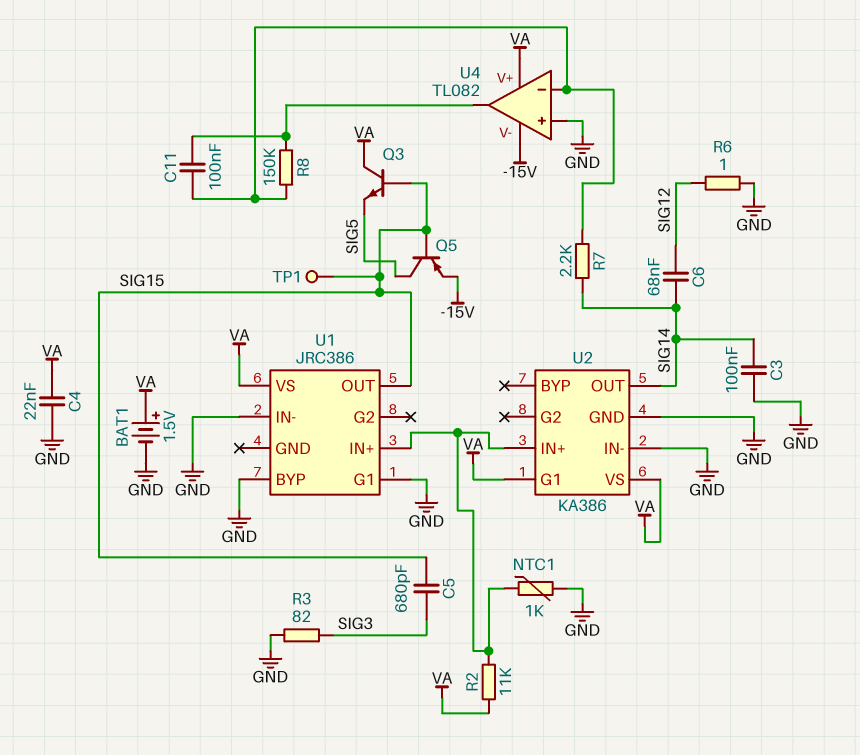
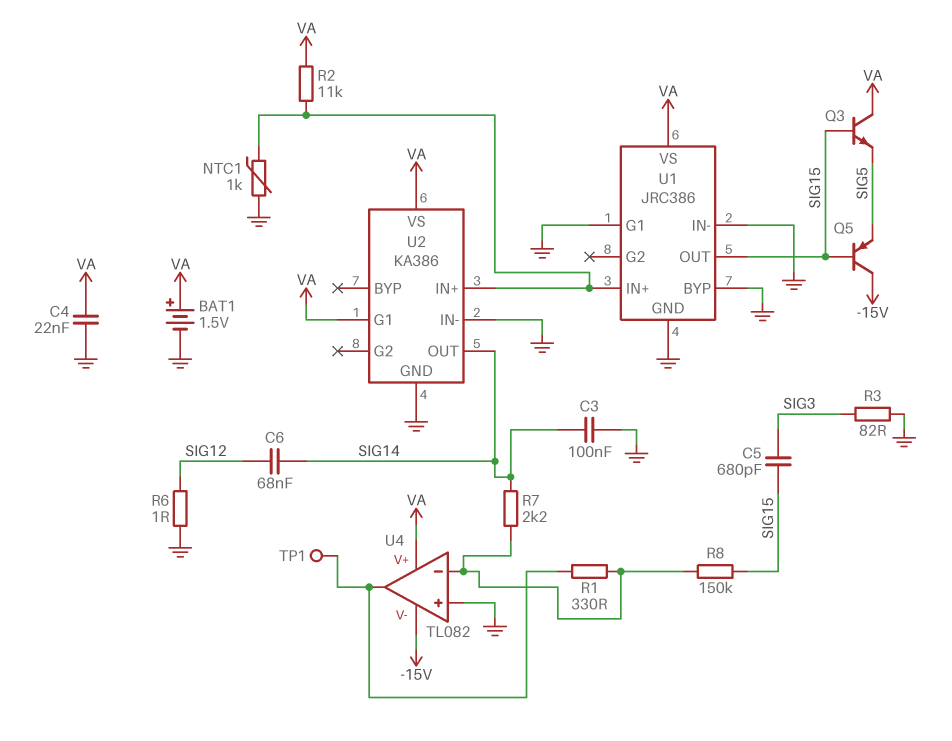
C11: 100nF (U4/in-, U4/out) -> none
Q5: PNP (B SIG15, C SIG5, E -15V) -> PNP (B SIG15, C -15V, E SIG5)
R1: none -> 330 (U4/in-, U4/out)
R8: 150k (U4/in-, U4/out) -> 150k (SIG15, U4/in-)
TP1: test point (SIG15) -> test point (U4/out)
U1 pin GND: none -> GND

